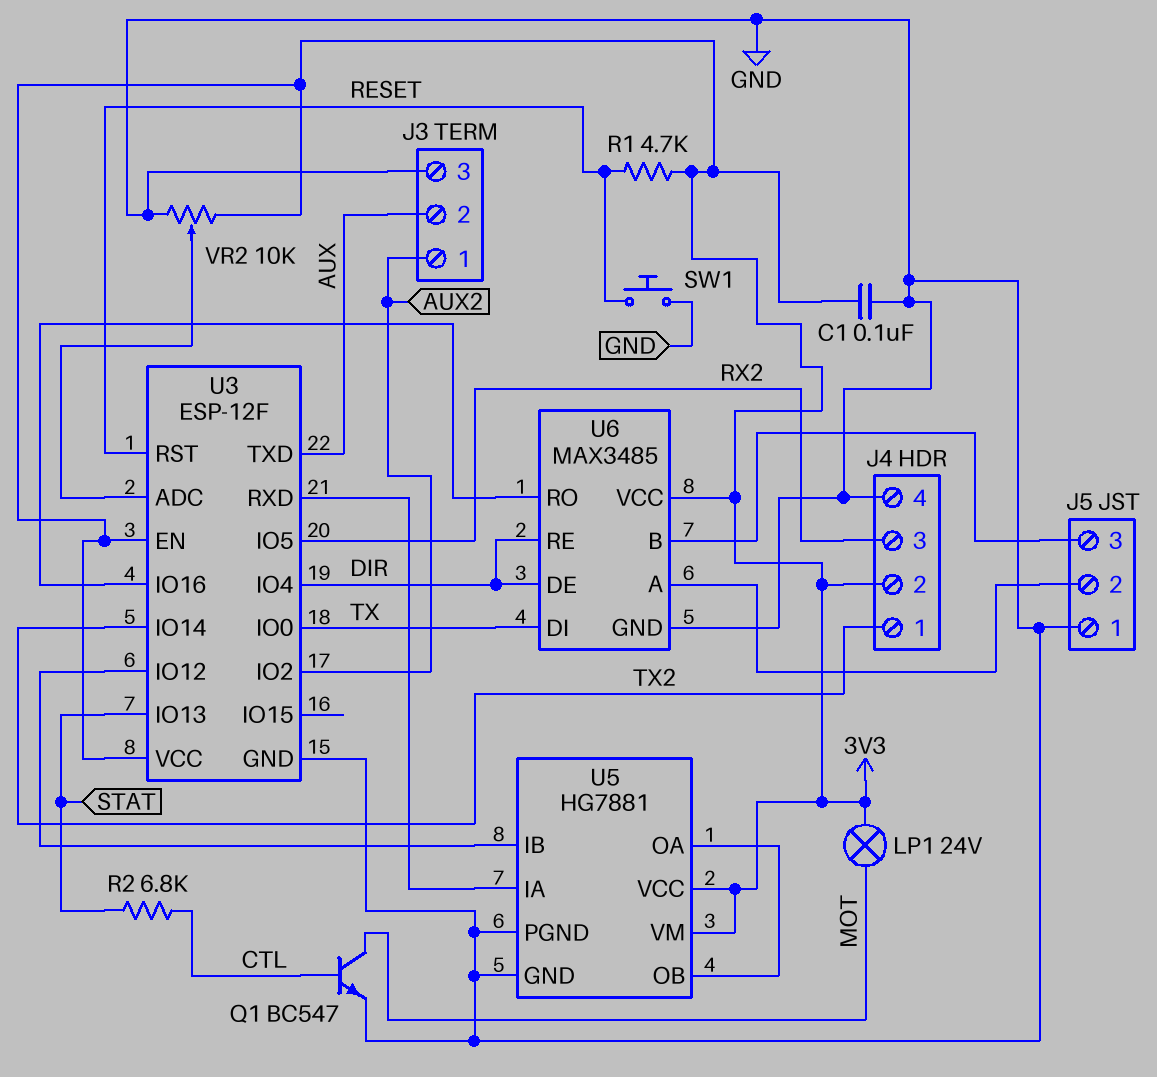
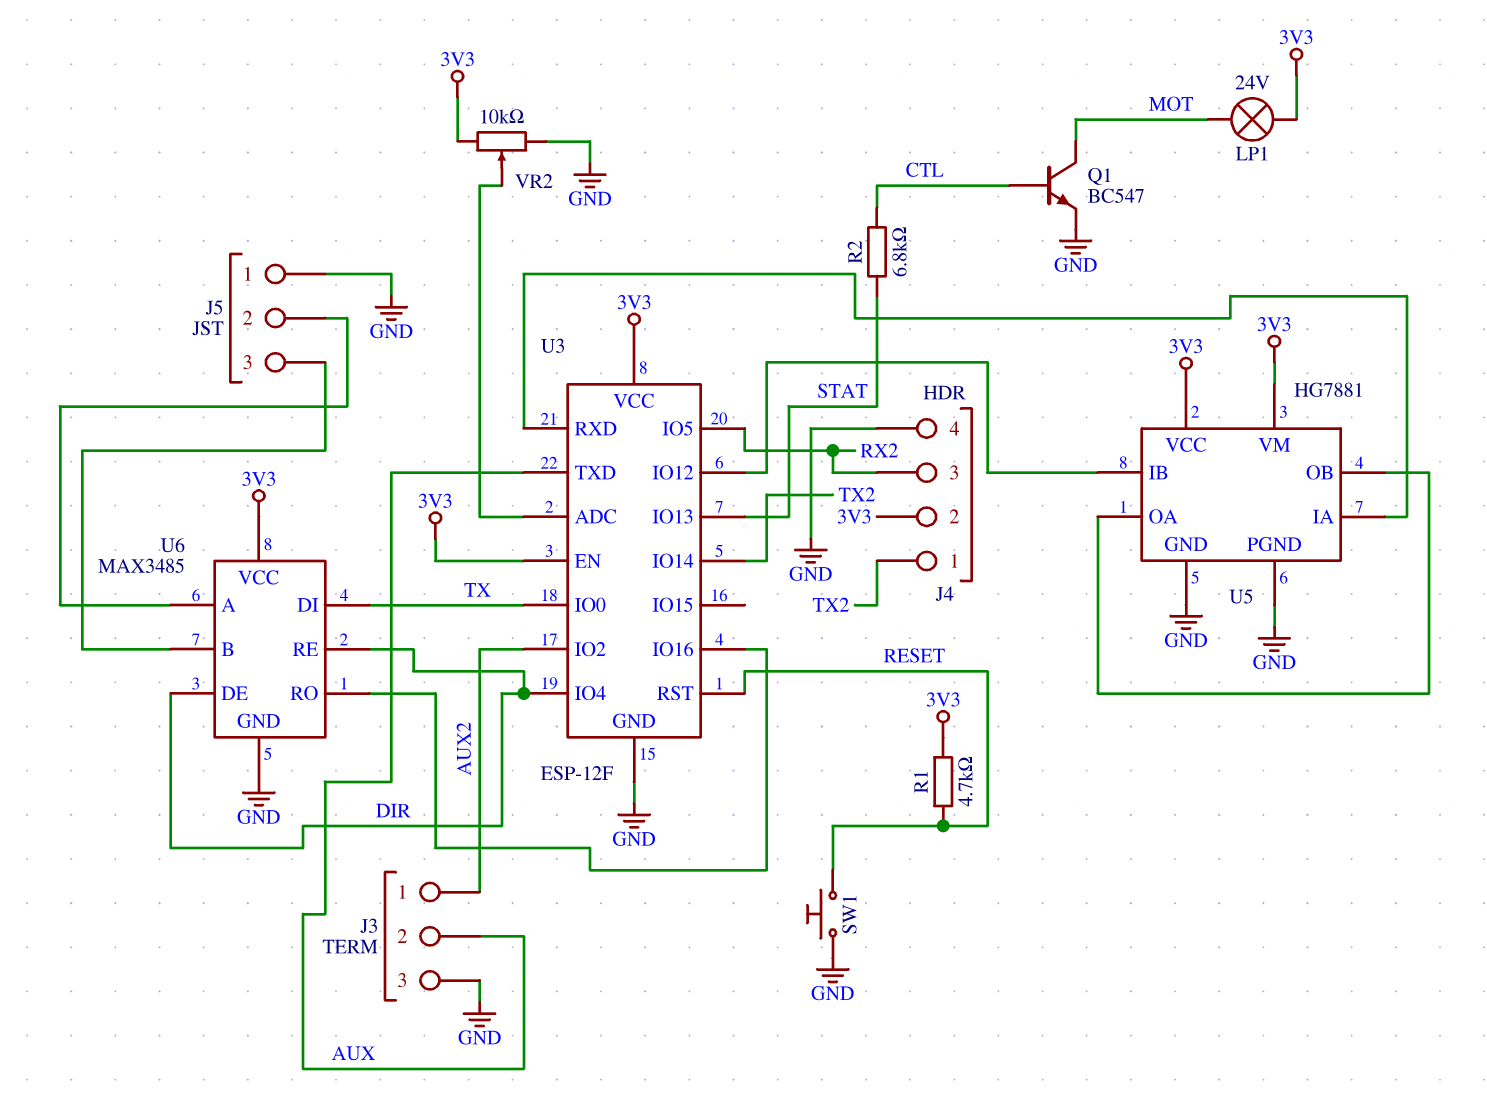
C1: 100nF (3V3, GND) -> none

